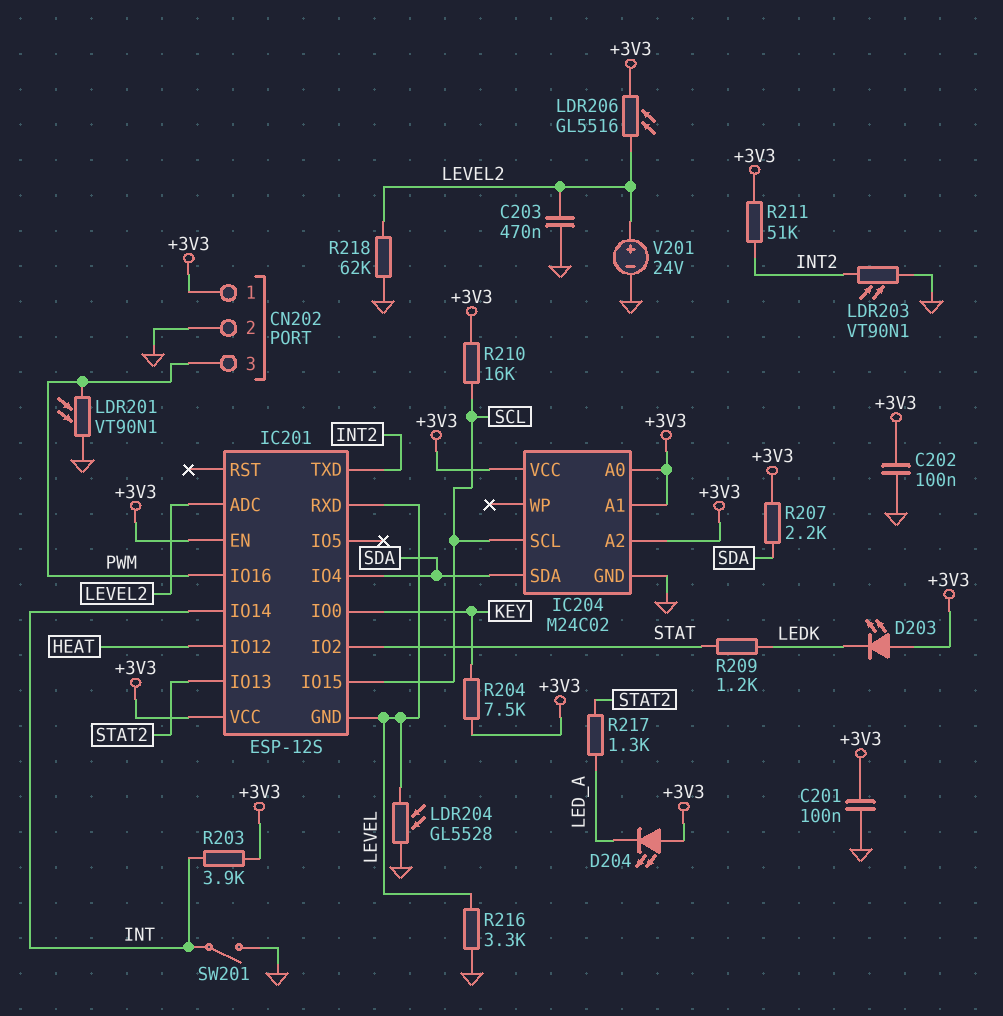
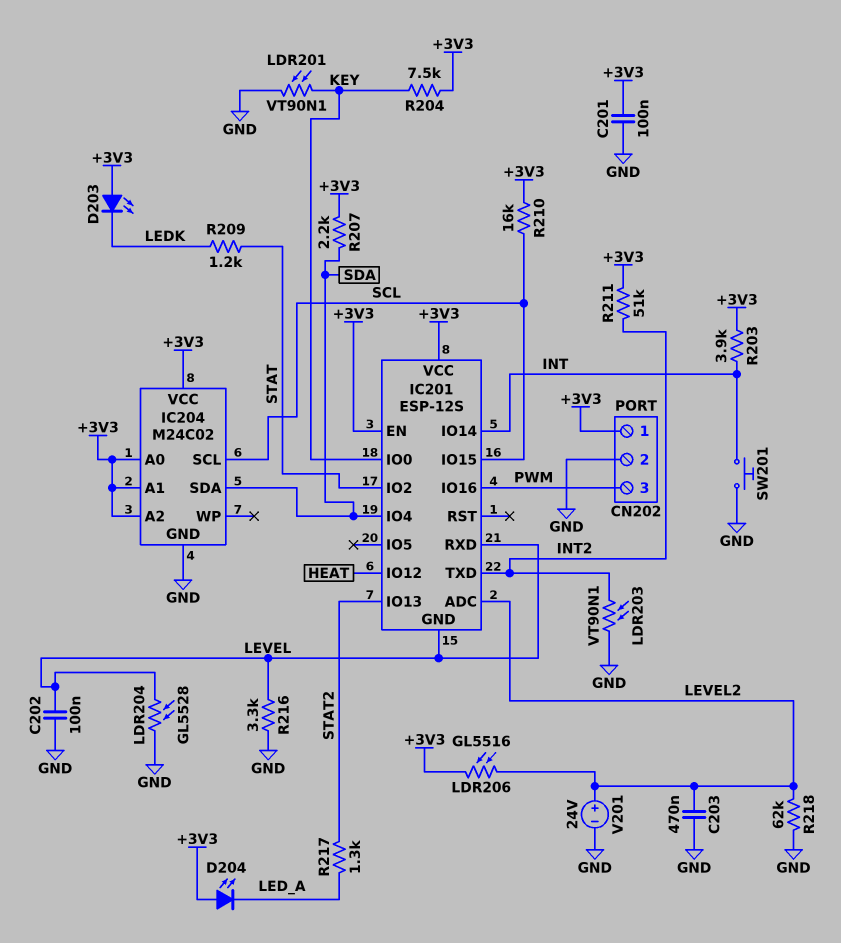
C202: 100nF (+3V3, GND) -> 100nF (GND, LEVEL)
LDR201: VT90N1 (GND, PWM) -> VT90N1 (GND, KEY)
SW201: switch (GND, INT) -> button (GND, INT)

